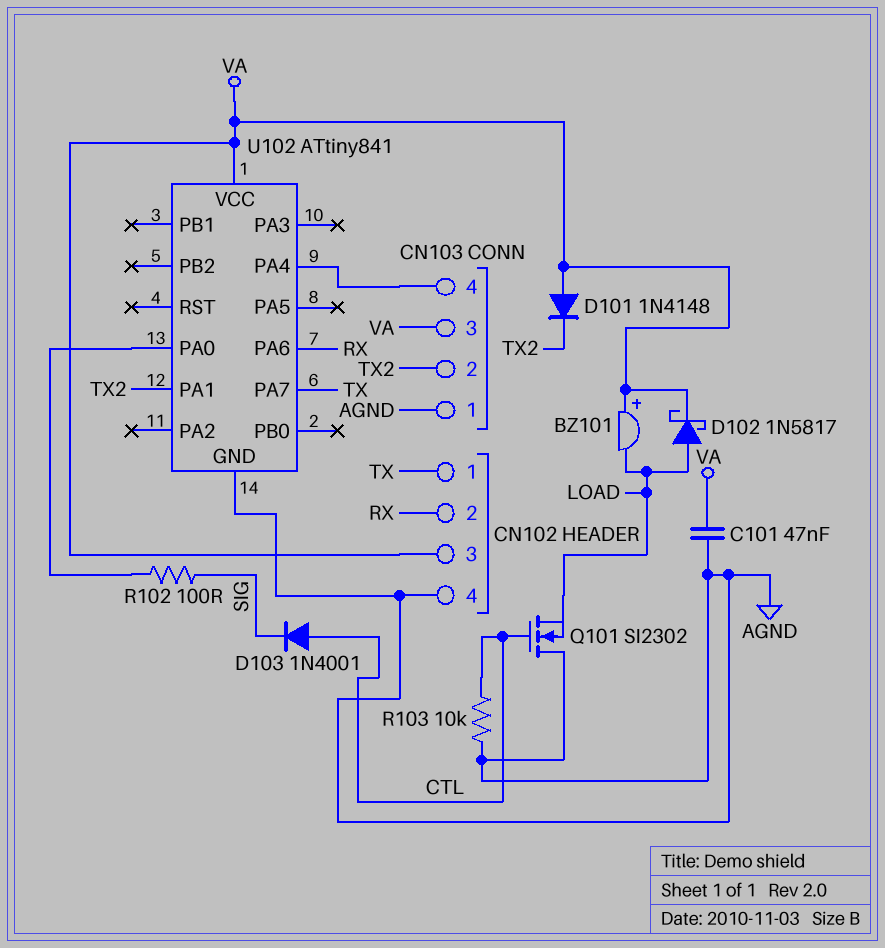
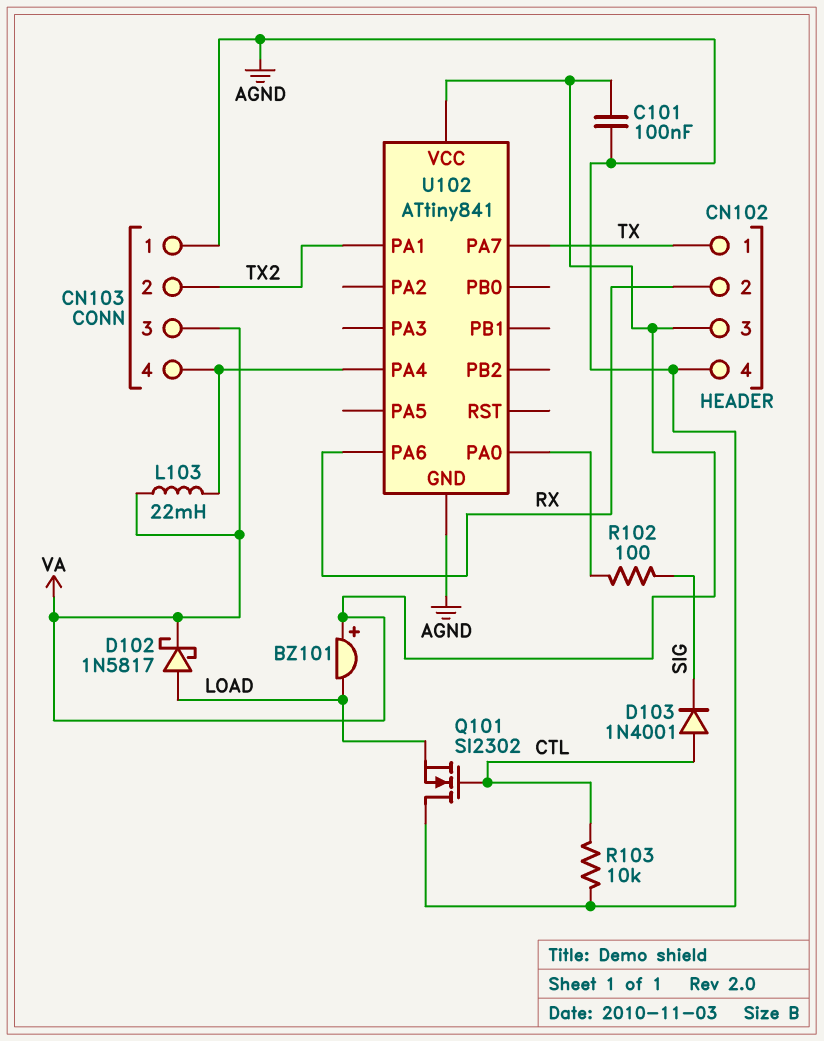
C101: 47nF (AGND, VA) -> 100nF (AGND, VA)
D101: diode 1N4148 (A VA, K TX2) -> none
L103: none -> 22mH (CN103/4, VA)

